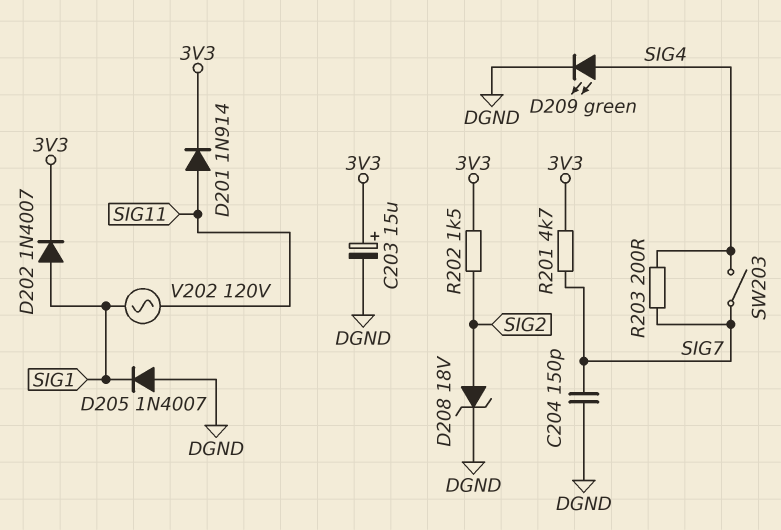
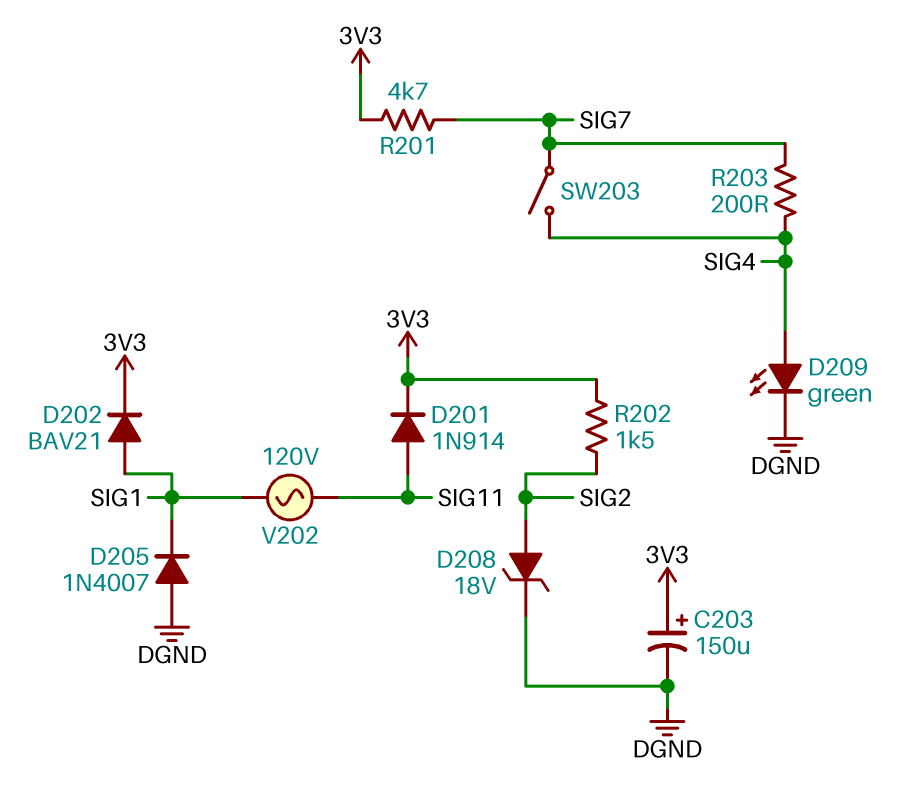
C203: 15uF (plus 3V3, minus DGND) -> 150uF (plus 3V3, minus DGND)
C204: 150pF (DGND, SIG7) -> none
D202: diode 1N4007 (A SIG1, K 3V3) -> diode BAV21 (A SIG1, K 3V3)

